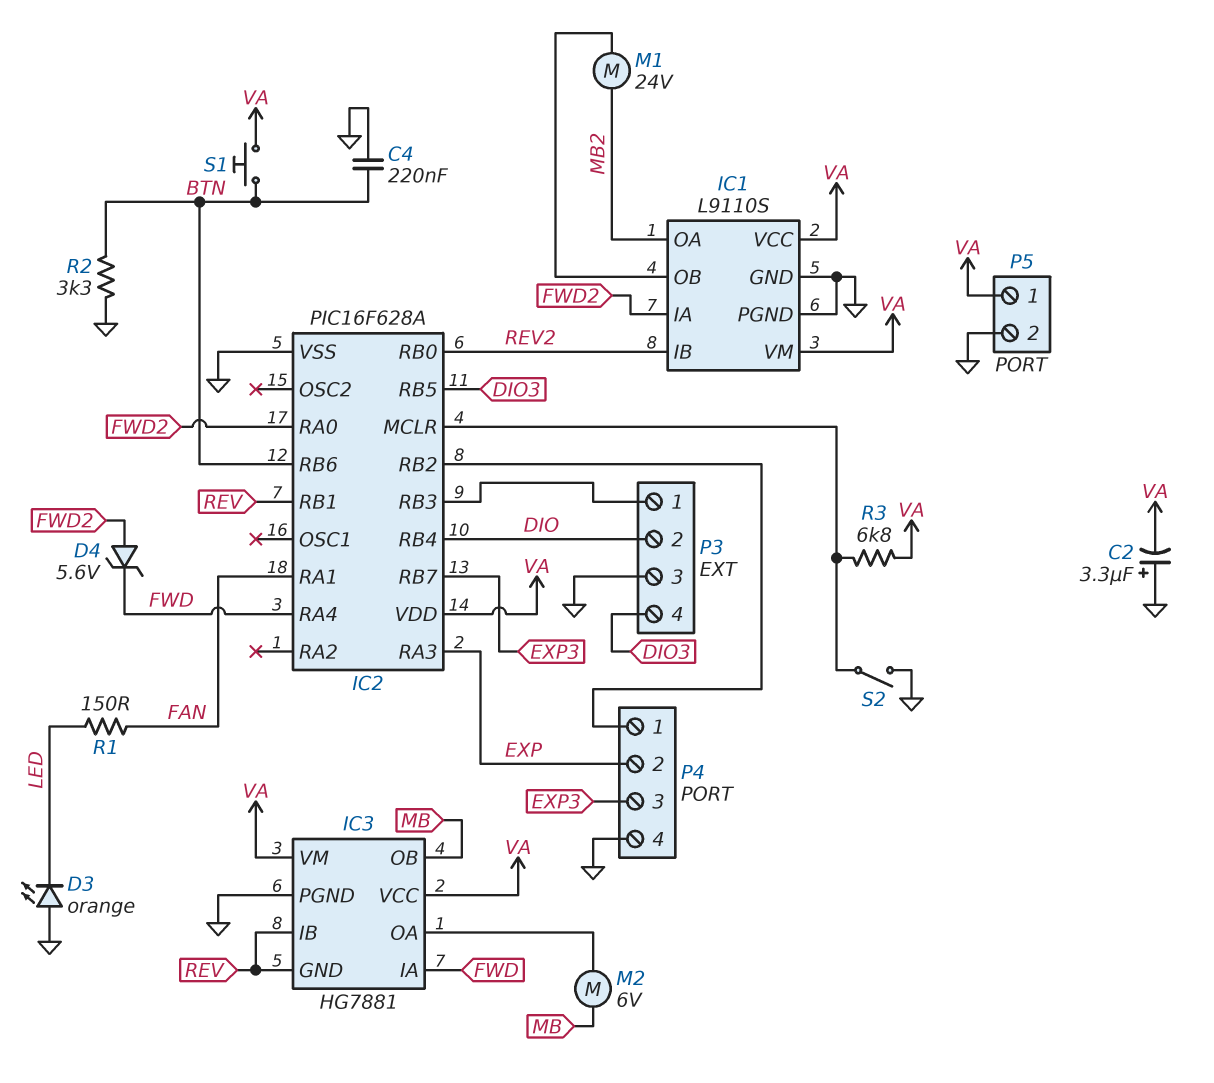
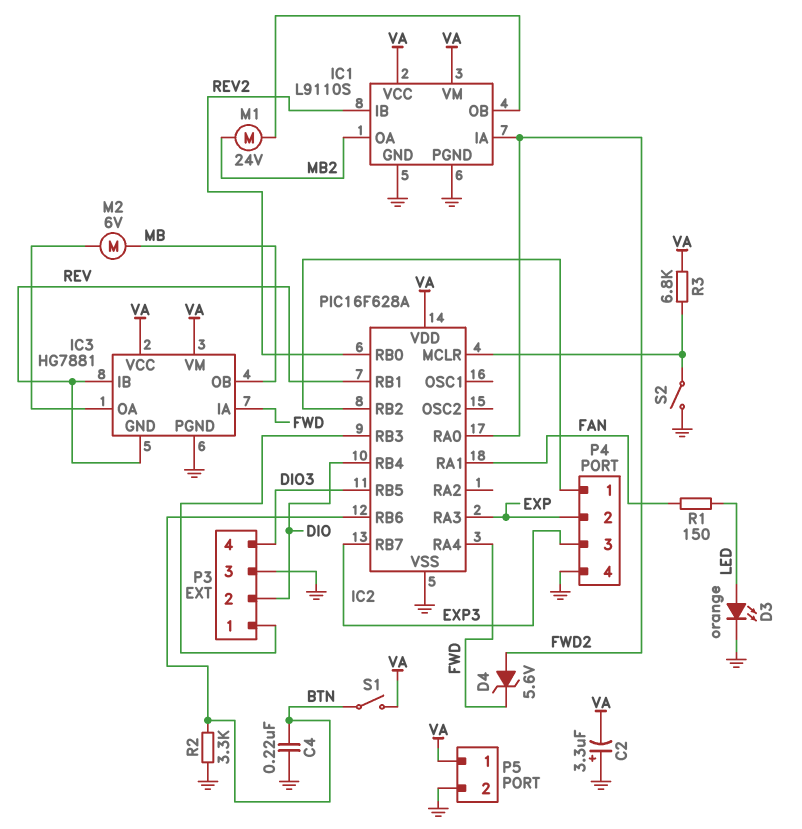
D3: LED orange (A GND, K LED) -> LED orange (A LED, K GND)
S1: button (BTN, VA) -> switch (BTN, VA)

